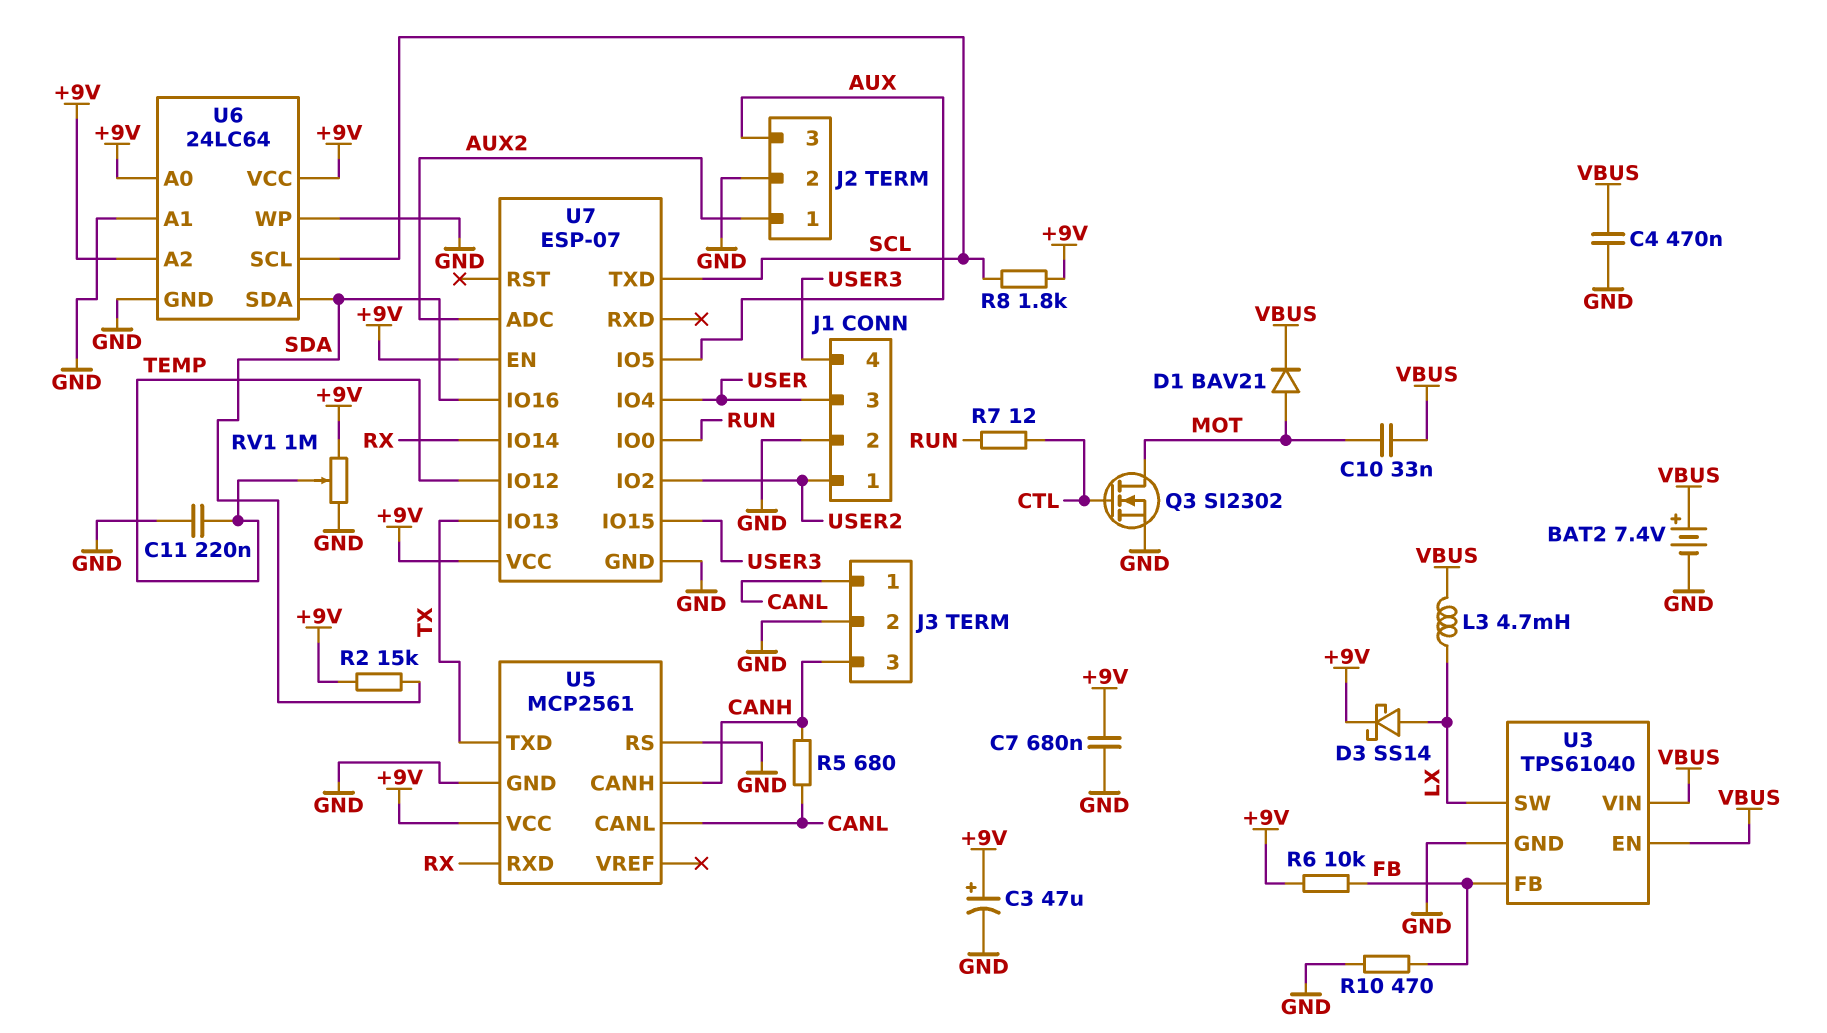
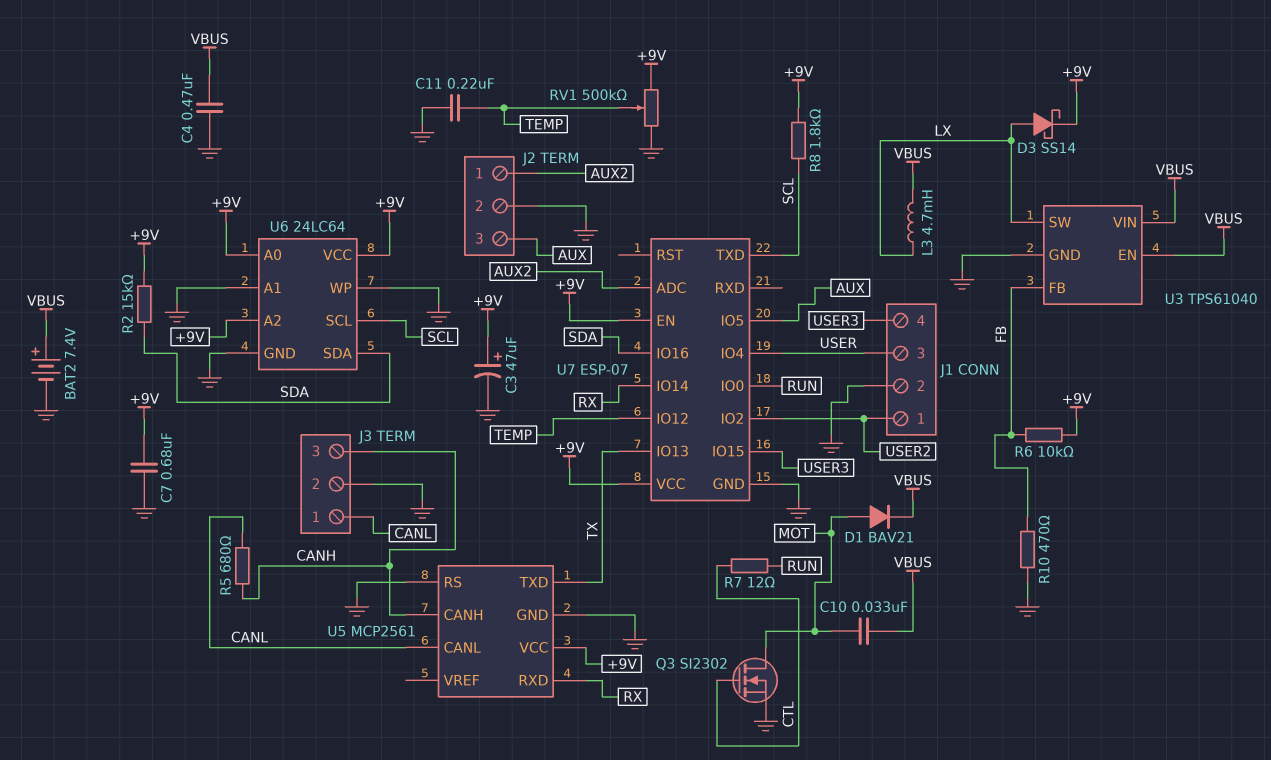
RV1: 1M (+9V, GND, wiper TEMP) -> 500k (+9V, GND, wiper TEMP)

